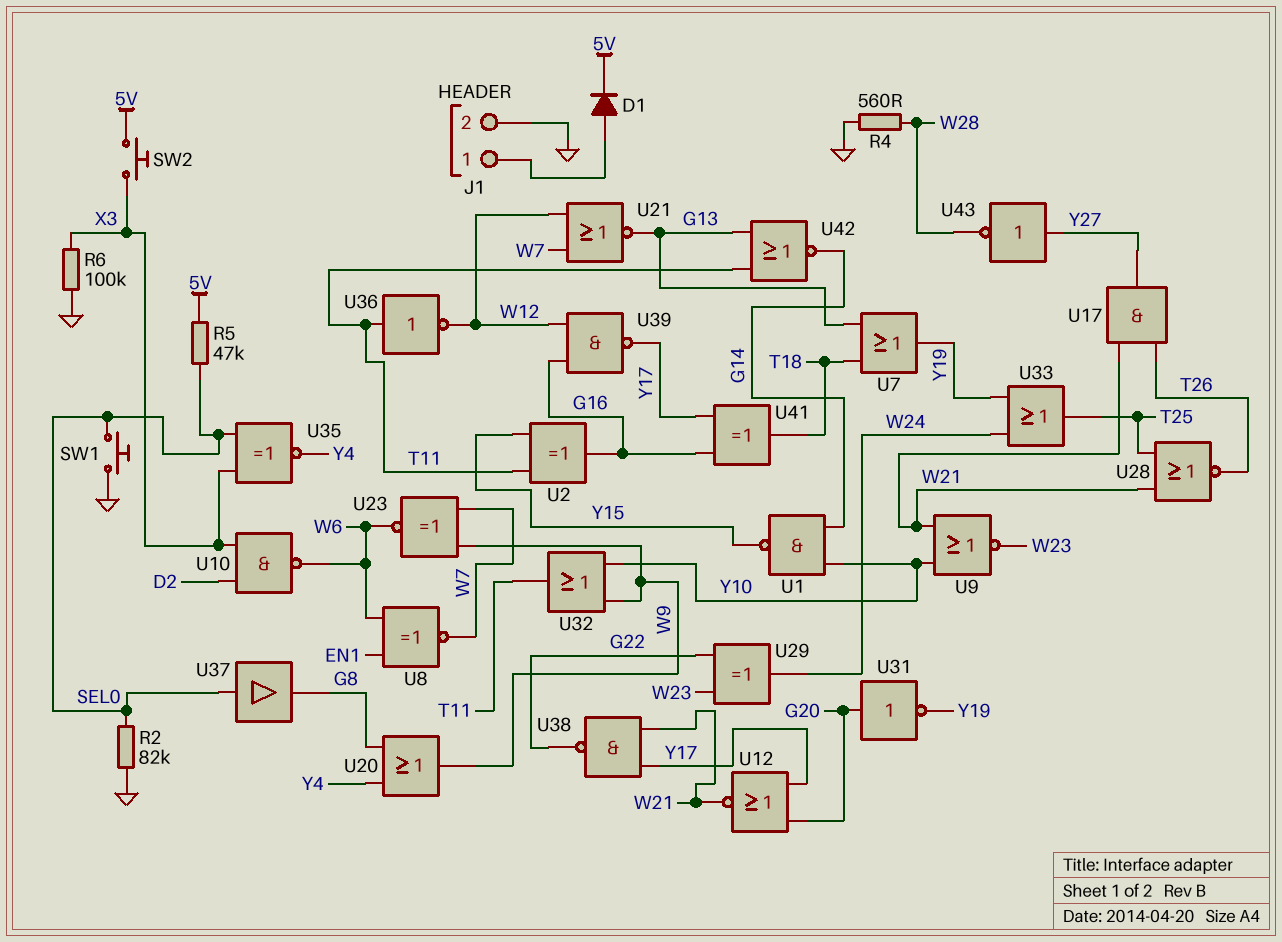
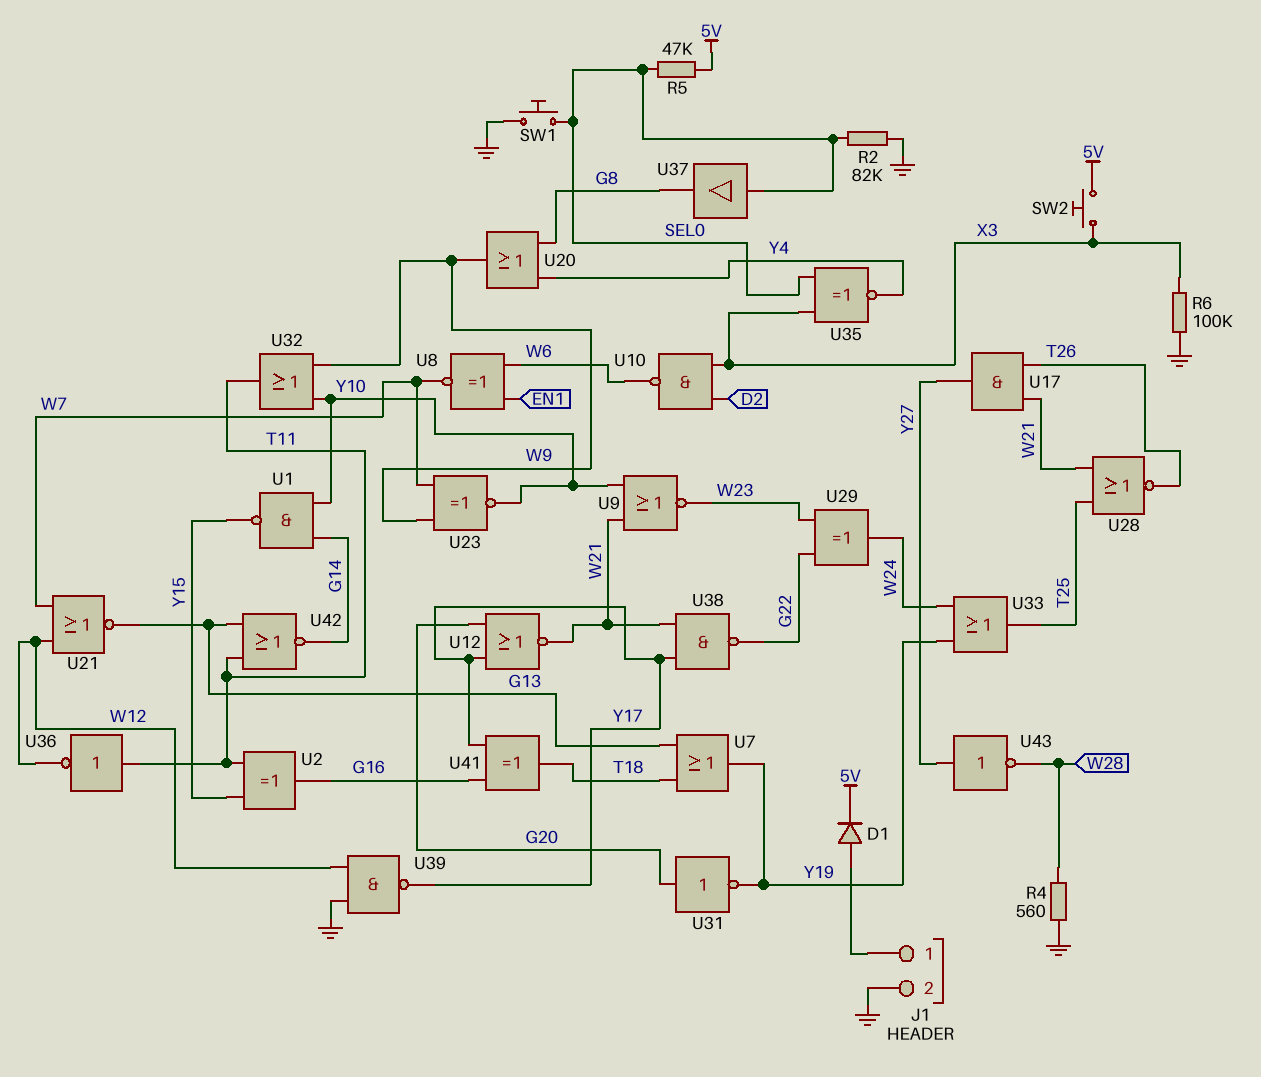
U23: XNOR (in W7, in W9, out W6) -> XNOR (in W7, in W9, out Y10)
U39: NAND (in G16, in W12, out Y17) -> NAND (in GND, in W12, out Y17)

